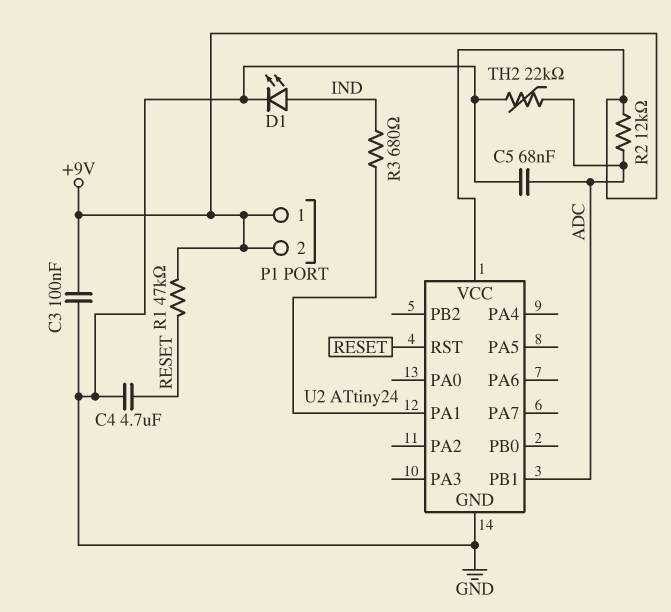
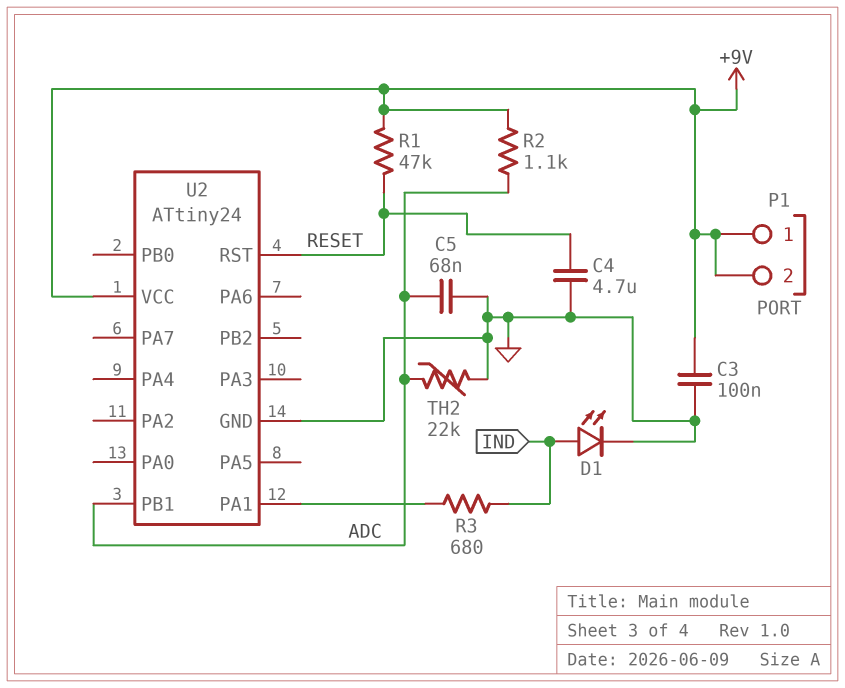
R2: 12k (+9V, ADC) -> 1.1k (+9V, ADC)

